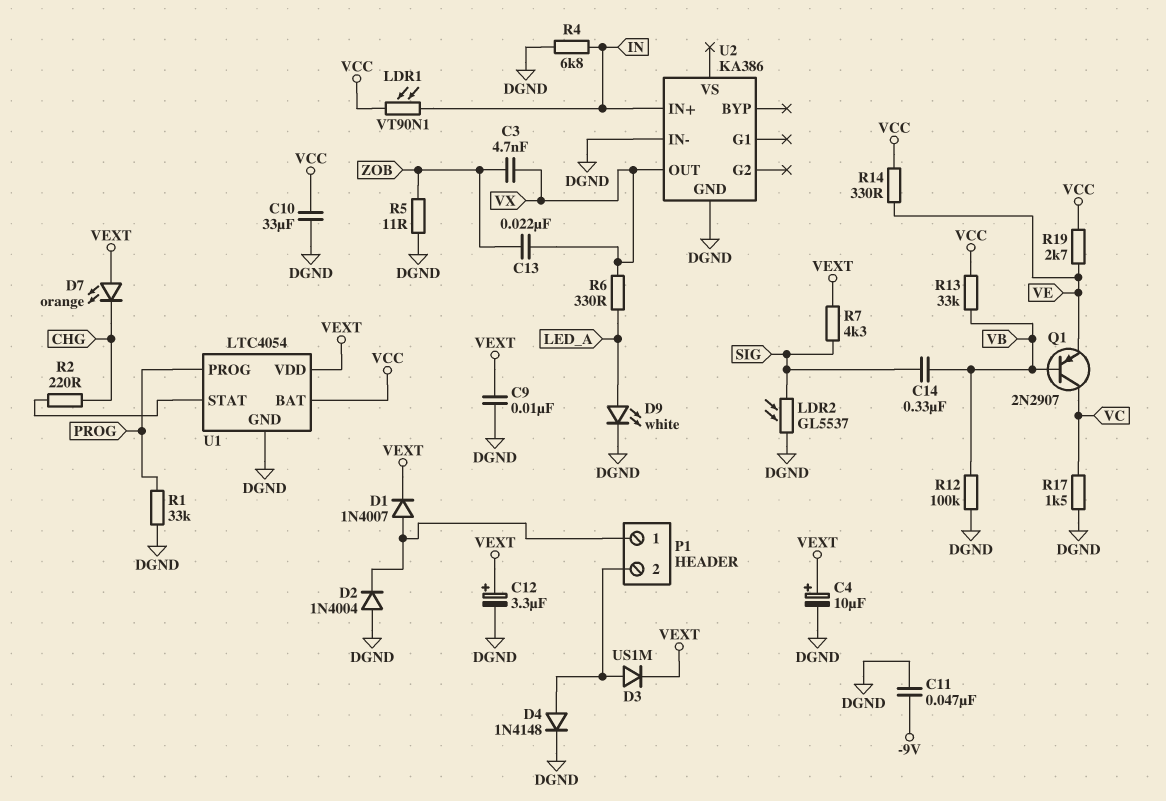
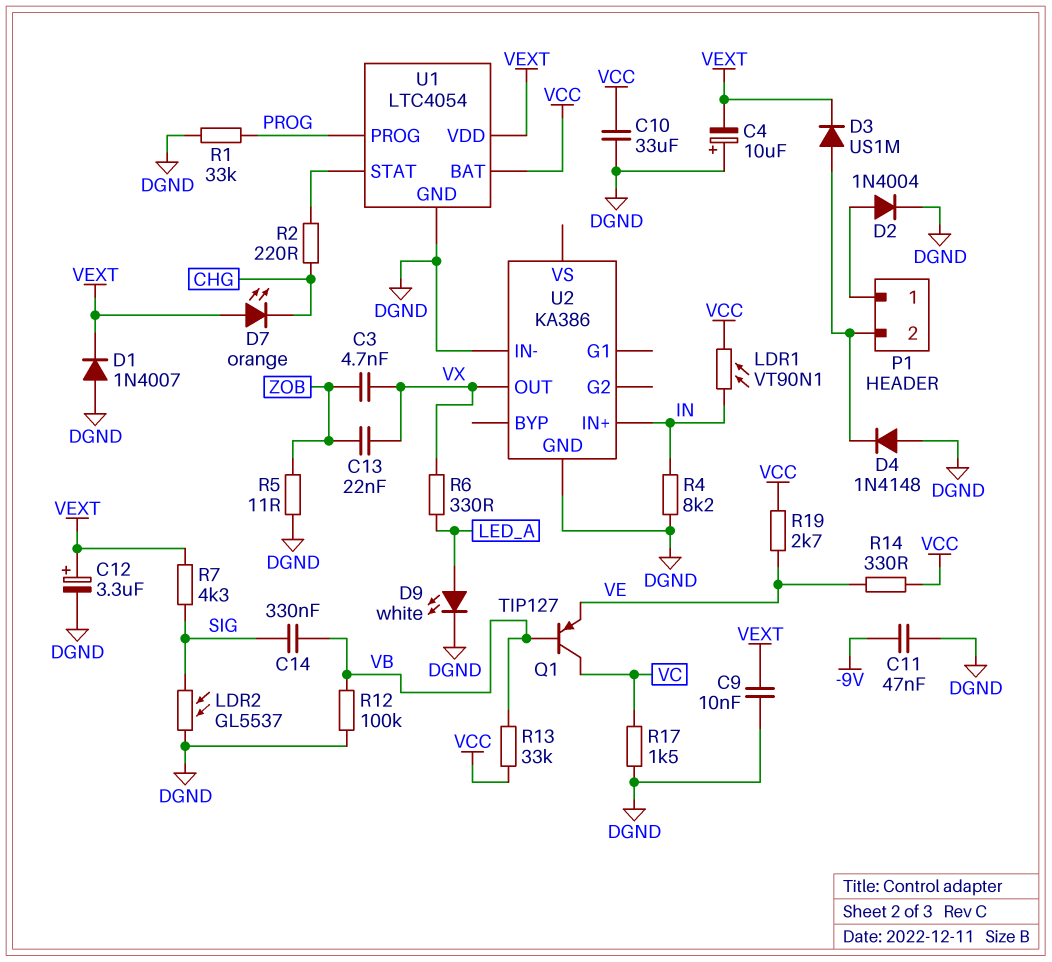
C4: 10uF (plus VEXT, minus DGND) -> 10uF (plus DGND, minus VEXT)
D1: diode 1N4007 (A P1/1, K VEXT) -> diode 1N4007 (A DGND, K VEXT)
D2: diode 1N4004 (A DGND, K P1/1) -> diode 1N4004 (A P1/1, K DGND)
D4: diode 1N4148 (A P1/2, K DGND) -> diode 1N4148 (A DGND, K P1/2)
Q1: PNP 2N2907 (B VB, C VC, E VE) -> PNP TIP127 (B VB, C VC, E VE)
R4: 6.8k (DGND, IN) -> 8.2k (DGND, IN)

